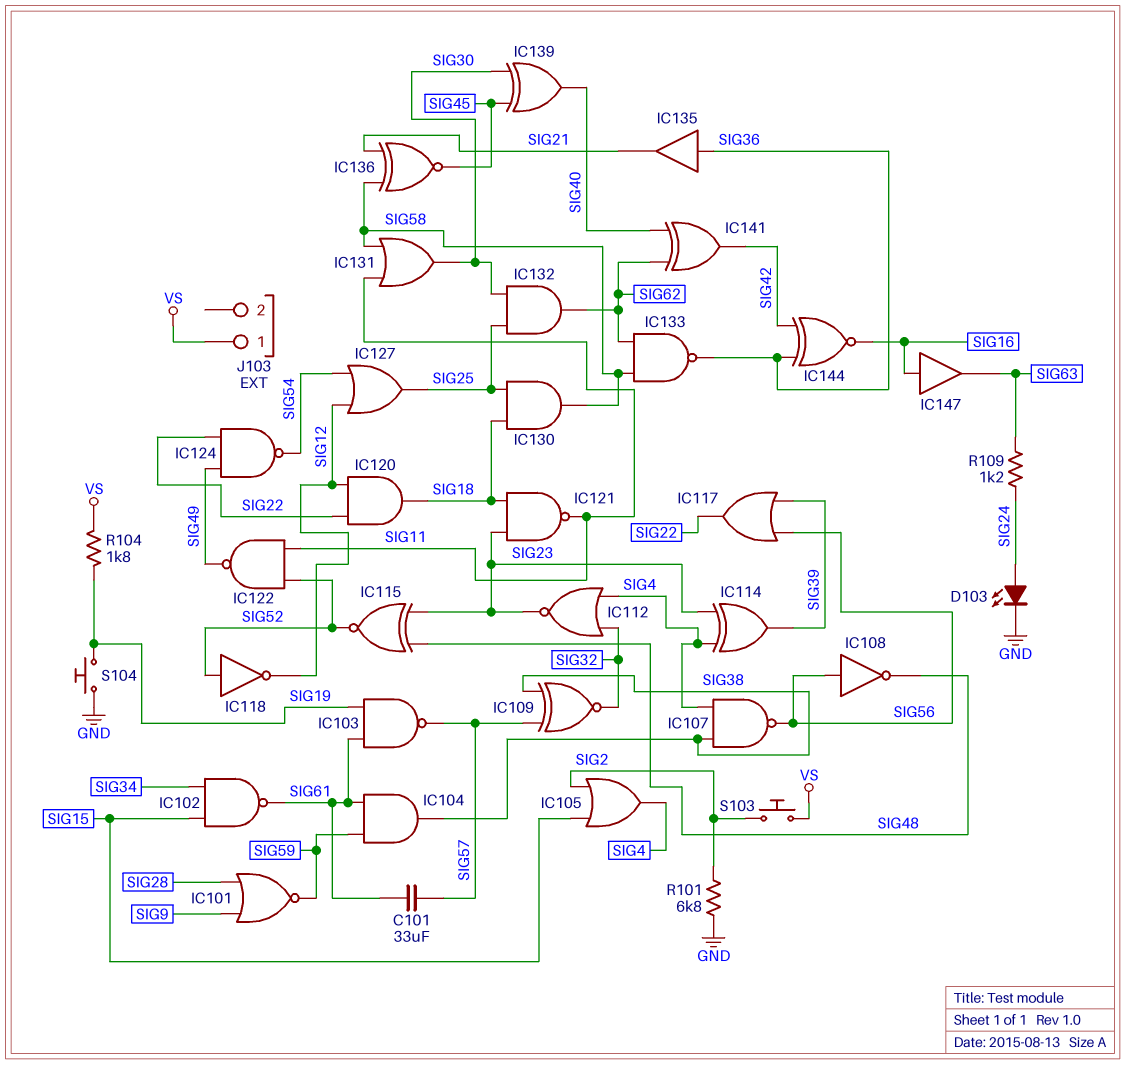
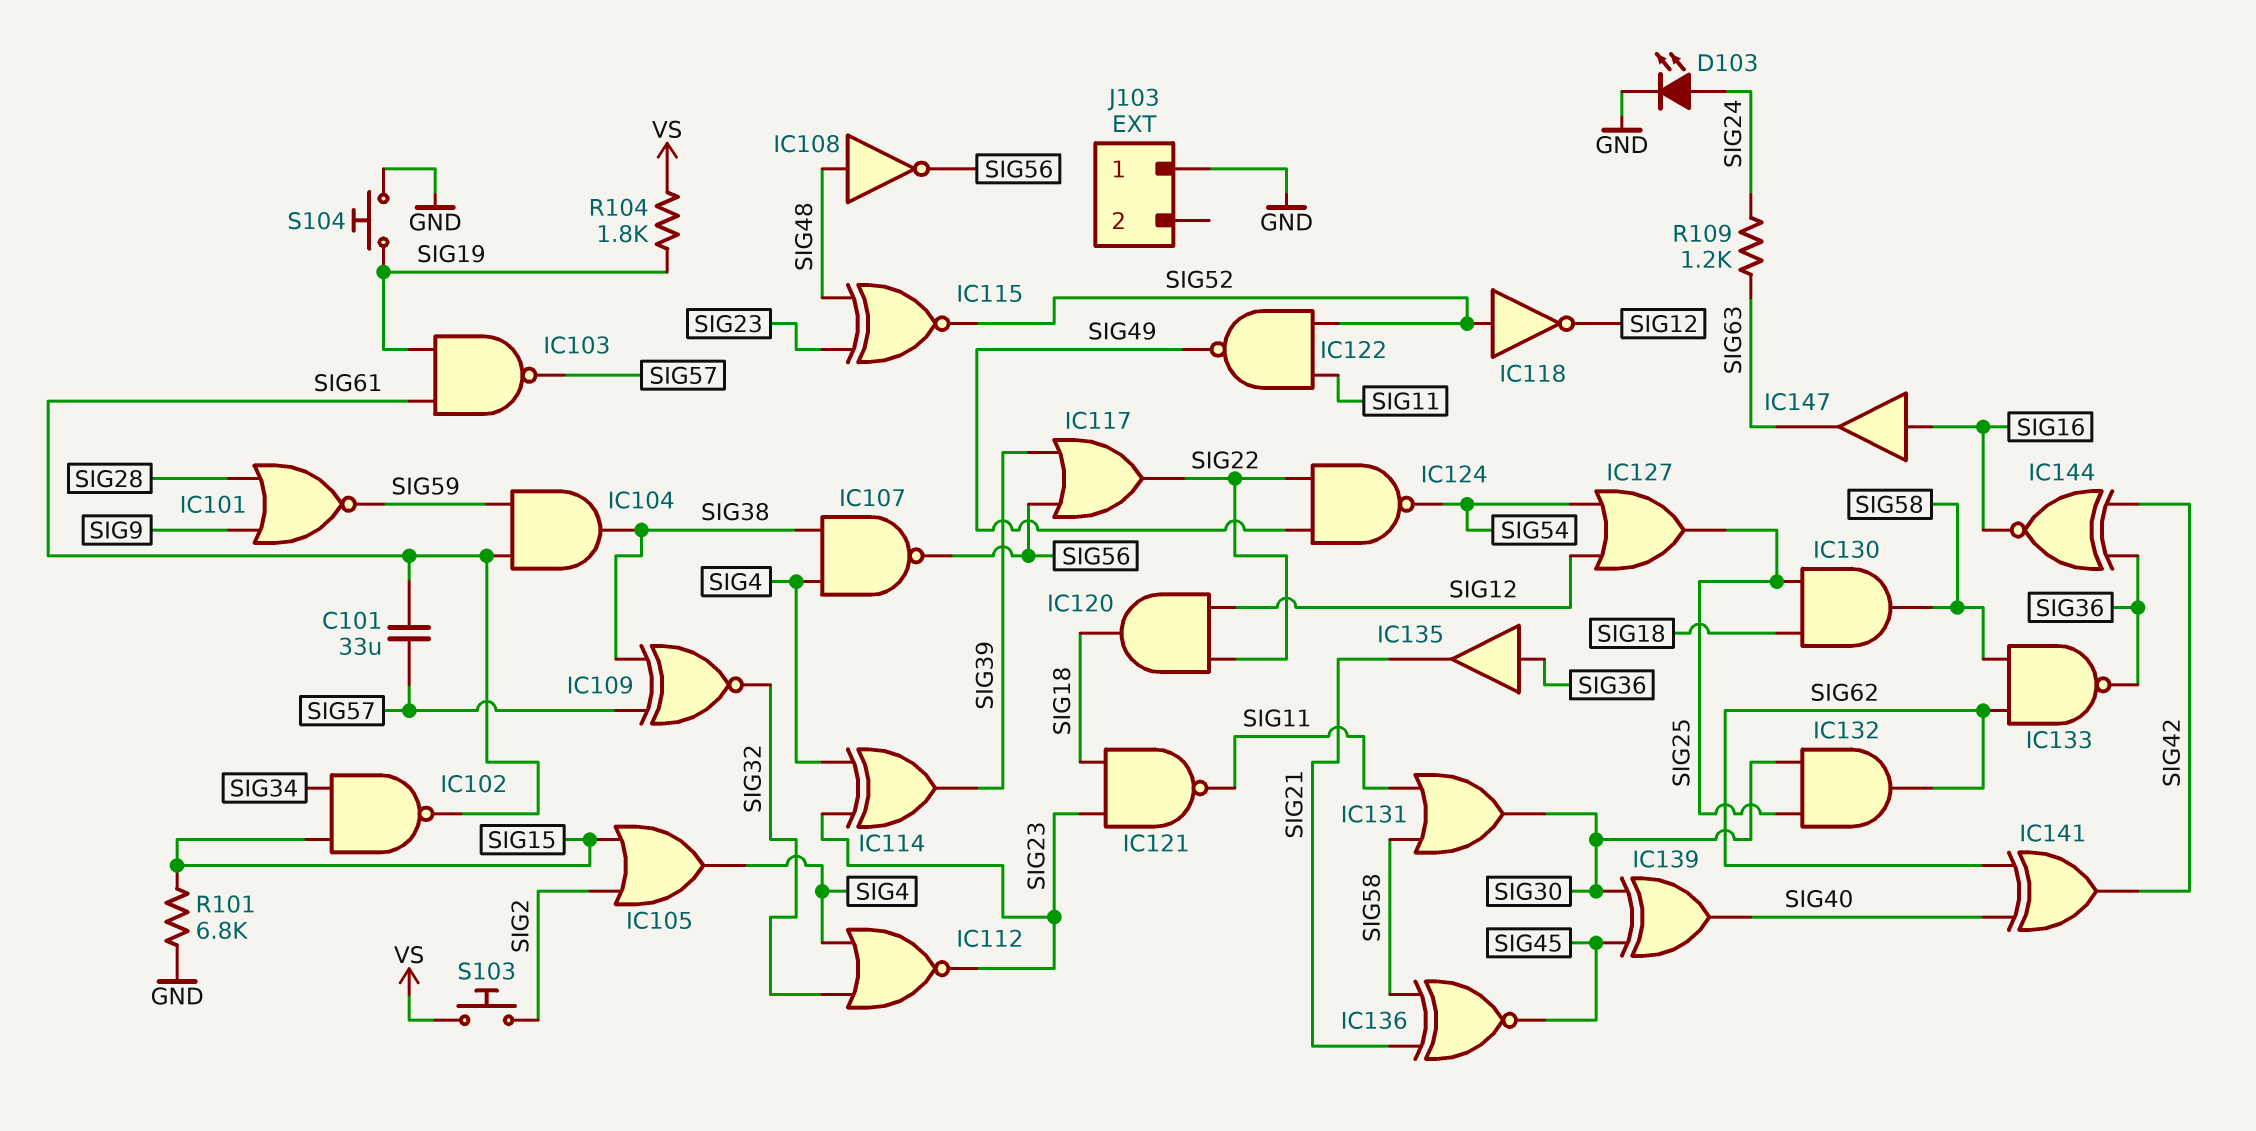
IC108: NOT (in SIG56, out SIG48) -> NOT (in SIG48, out SIG56)
J103 pin 1: VS -> GND
R101: 6.8k (GND, SIG2) -> 6.8k (GND, SIG15)

